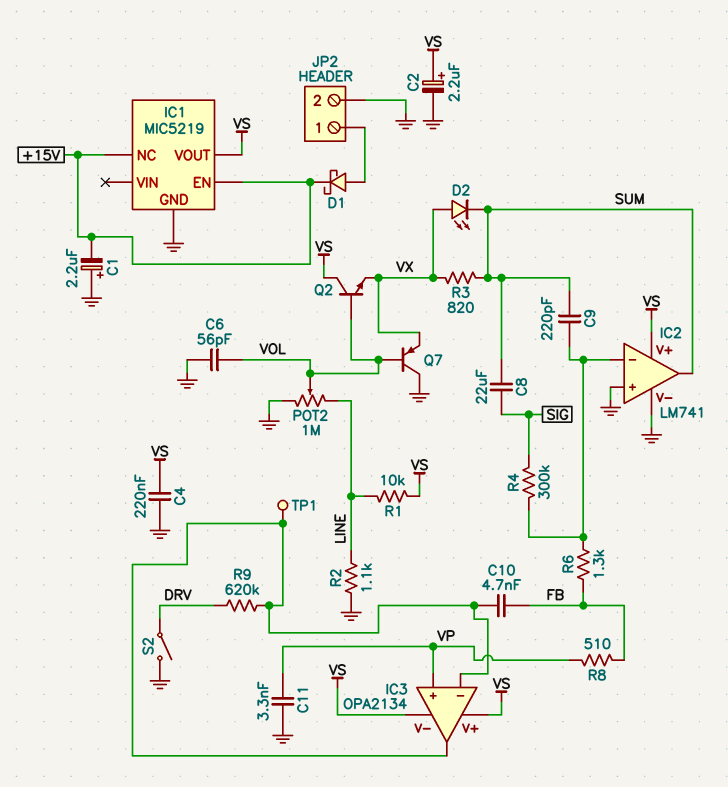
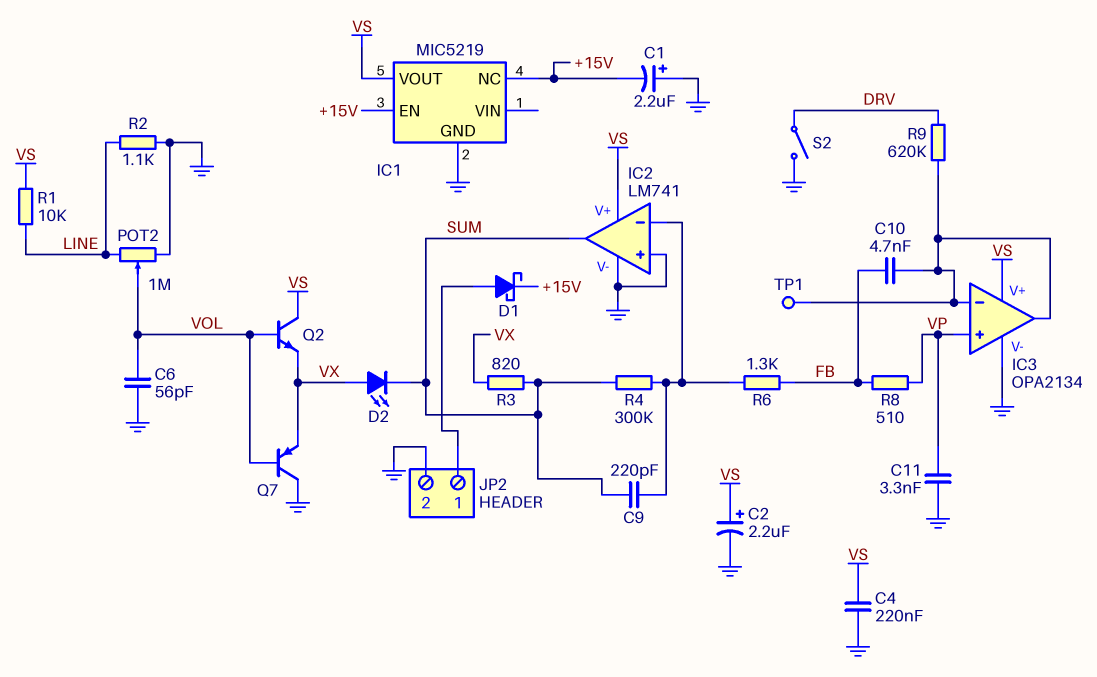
C8: 22uF (SIG, SUM) -> none
IC3 pin V-: VS -> GND
R4: 300k (IC2/in-, SIG) -> 300k (IC2/in-, SUM)

